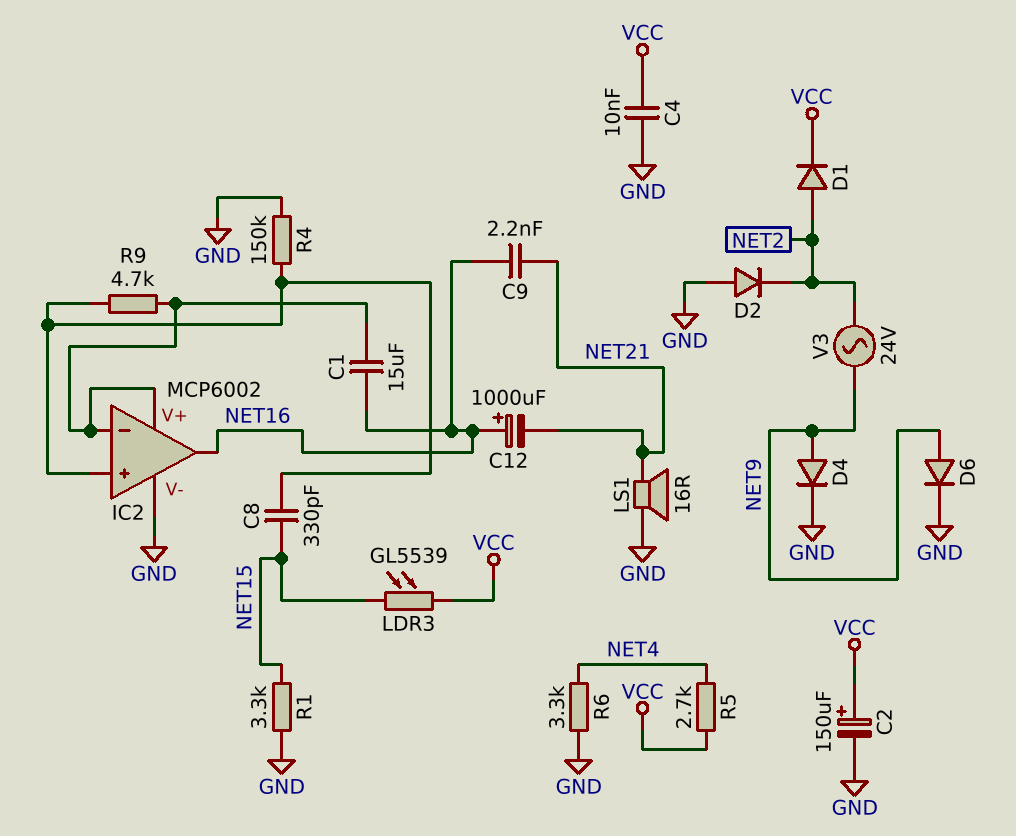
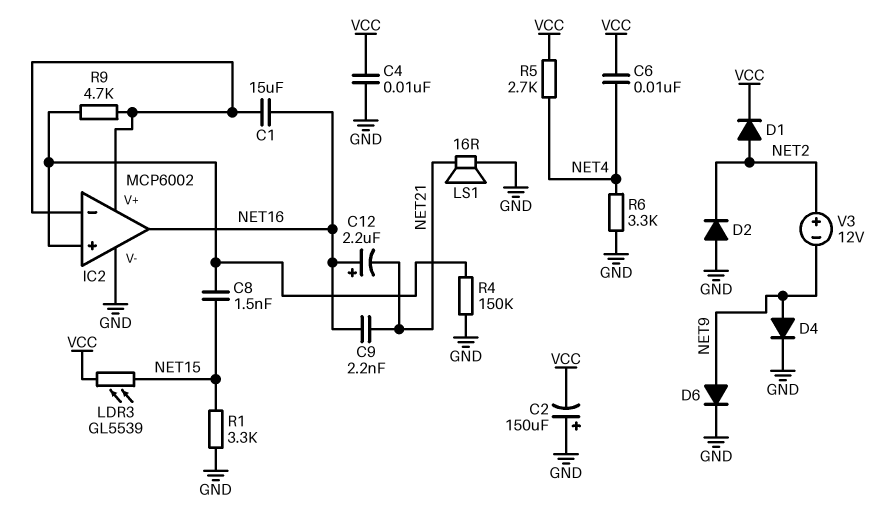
C2: 150uF (plus VCC, minus GND) -> 150uF (plus GND, minus VCC)
C6: none -> 10nF (NET4, VCC)
C8: 330pF (IC2/in+, NET15) -> 1.5nF (IC2/in+, NET15)
C12: 1000uF (plus NET16, minus NET21) -> 2.2uF (plus NET16, minus NET21)
V3: AC 24V (NET2, NET9) -> 12V (plus NET2, minus NET9)

